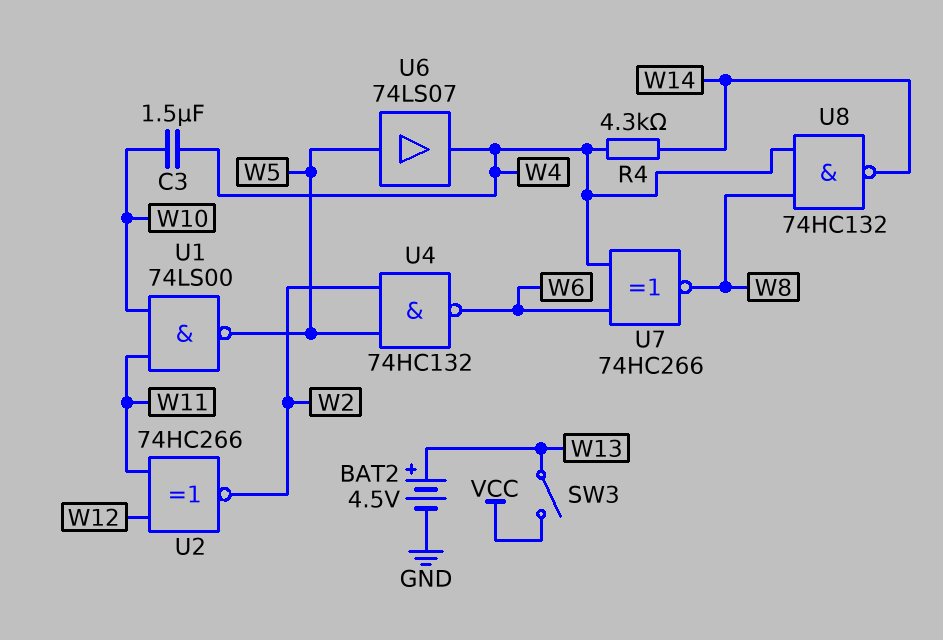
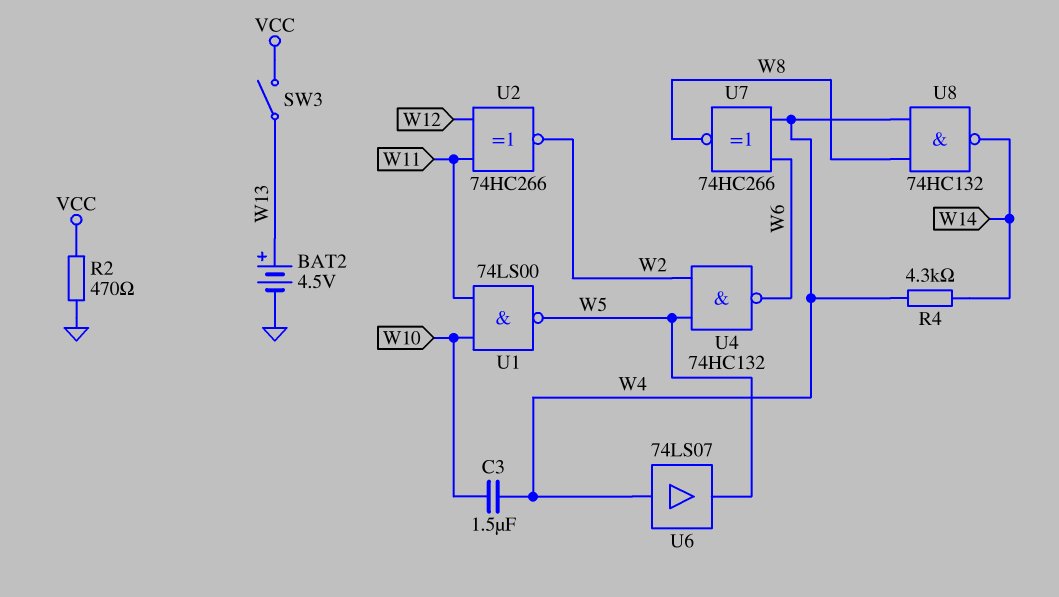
R2: none -> 470 (GND, VCC)
U6: buffer 74LS07 (in W5, out W4) -> buffer 74LS07 (in W4, out W5)

